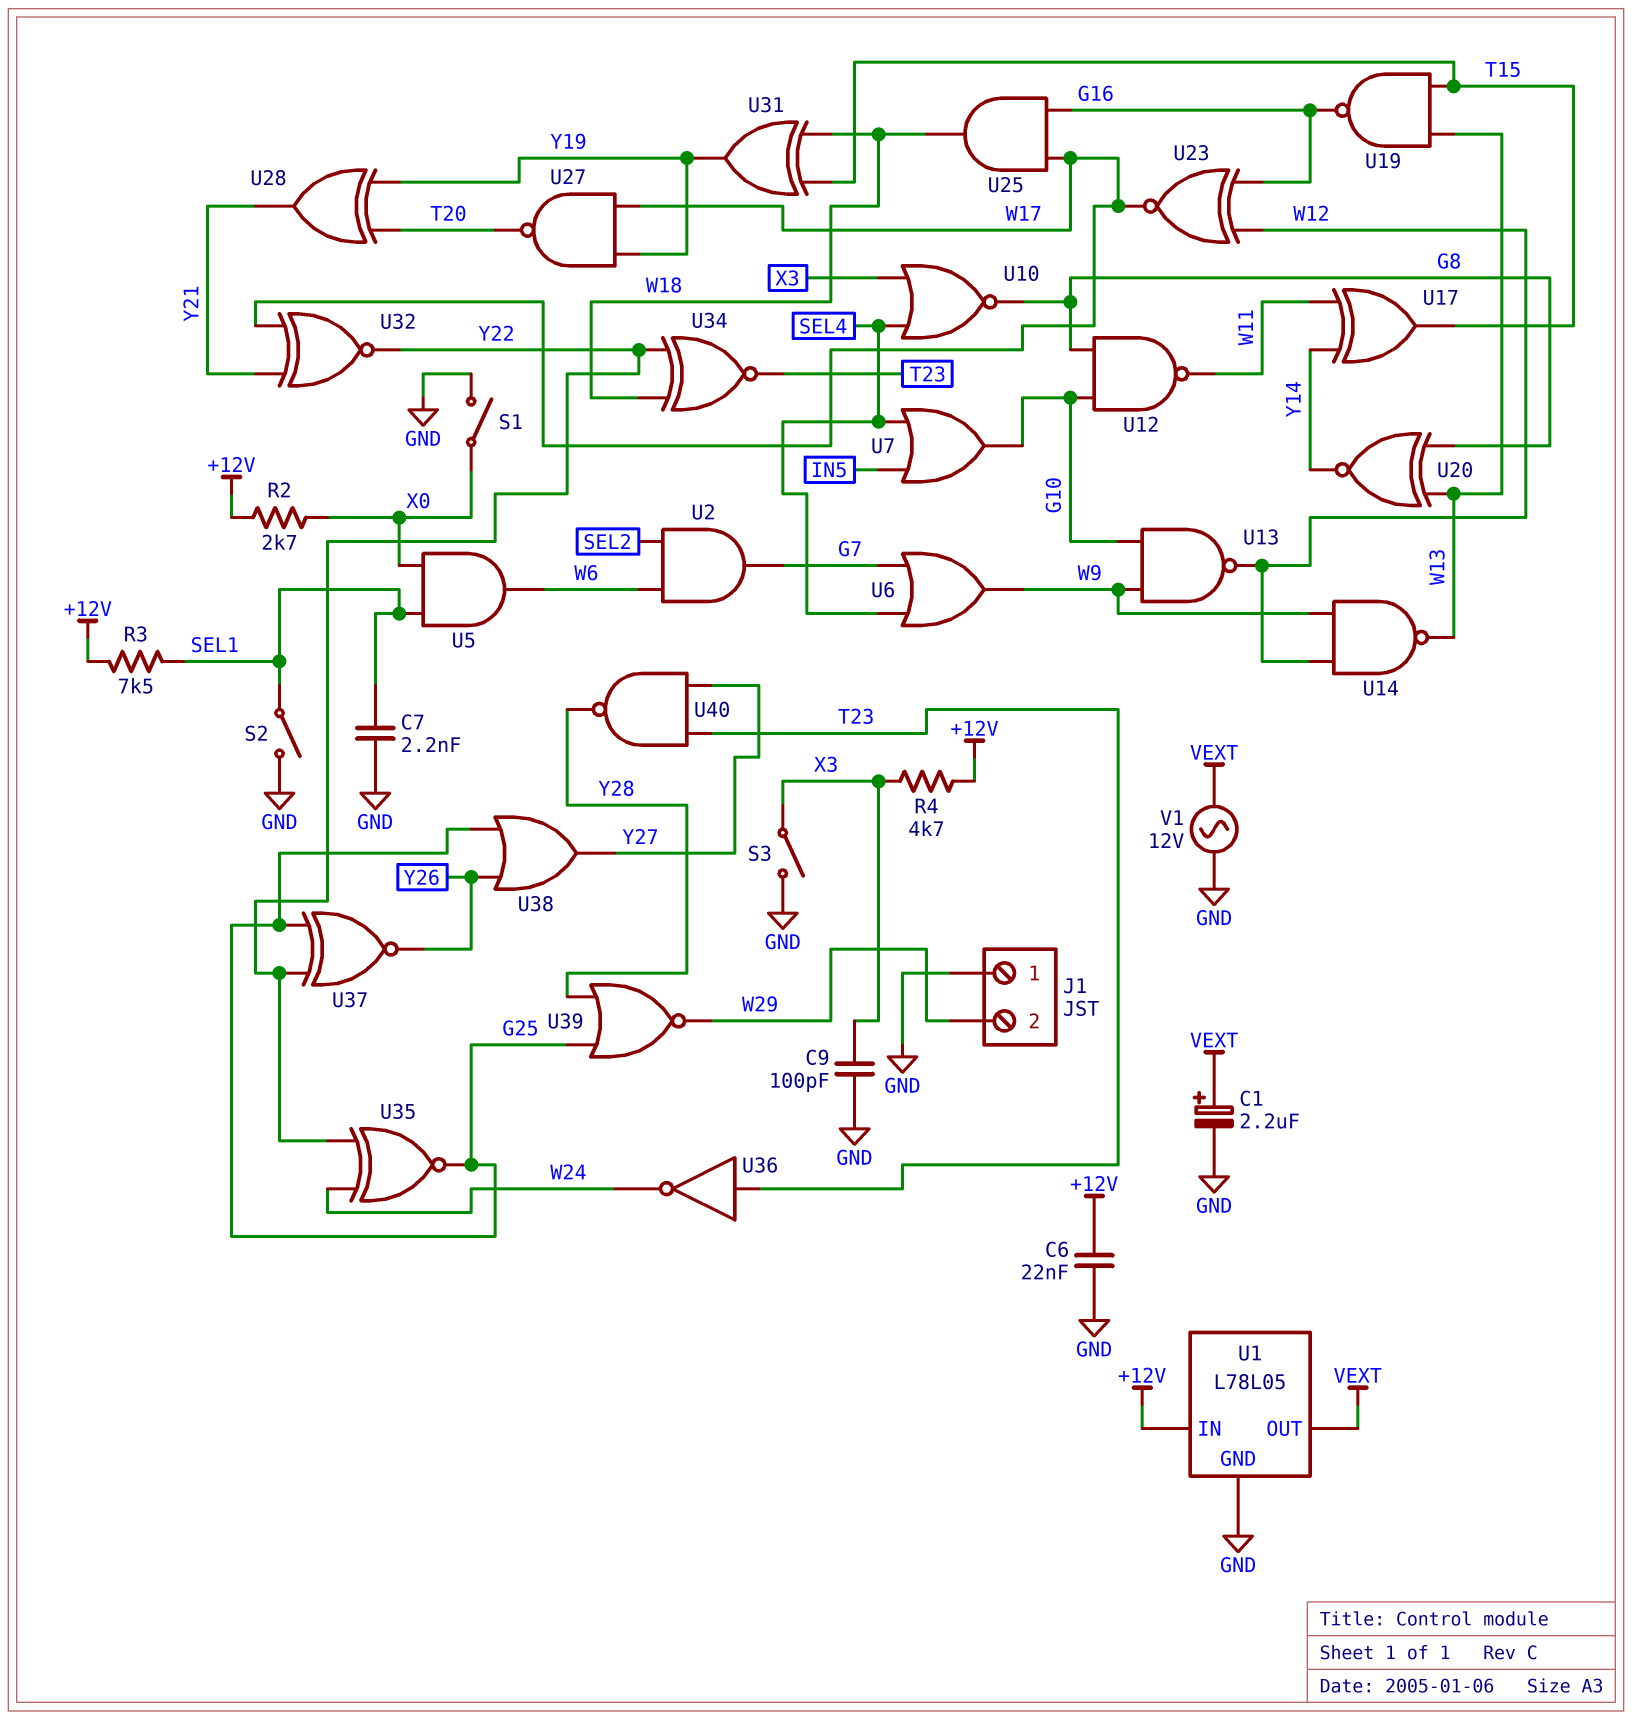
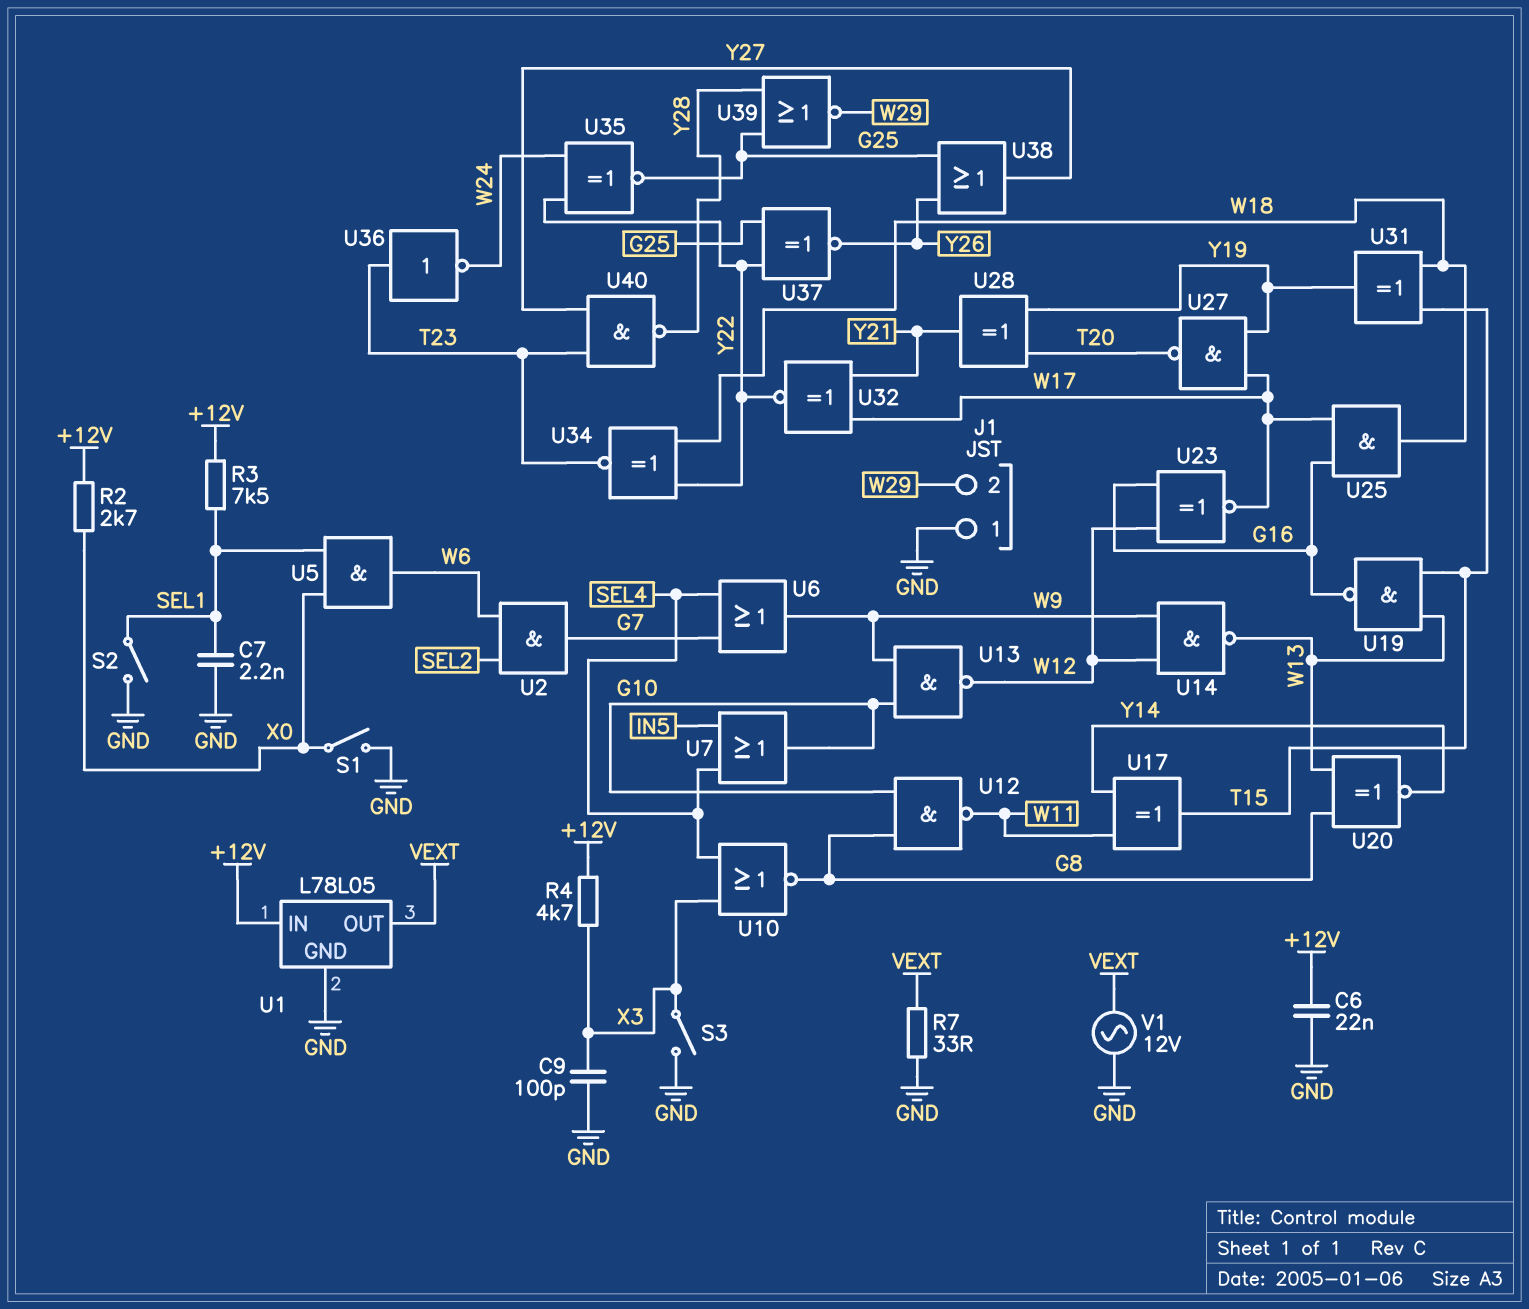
C1: 2.2uF (plus VEXT, minus GND) -> none
R7: none -> 33 (GND, VEXT)

